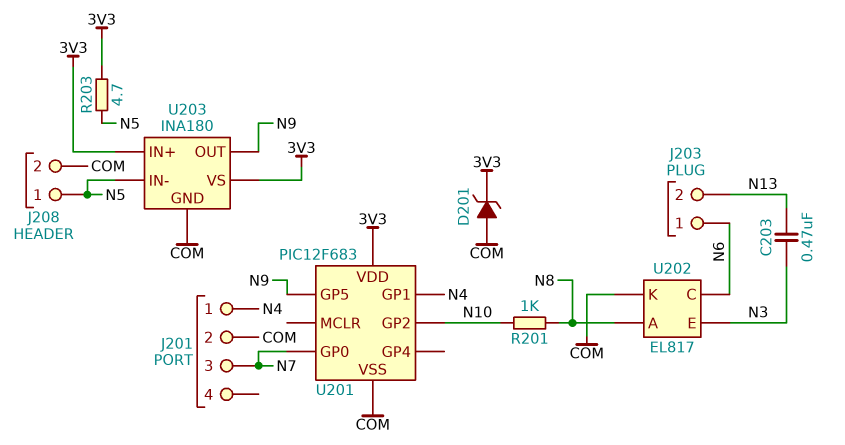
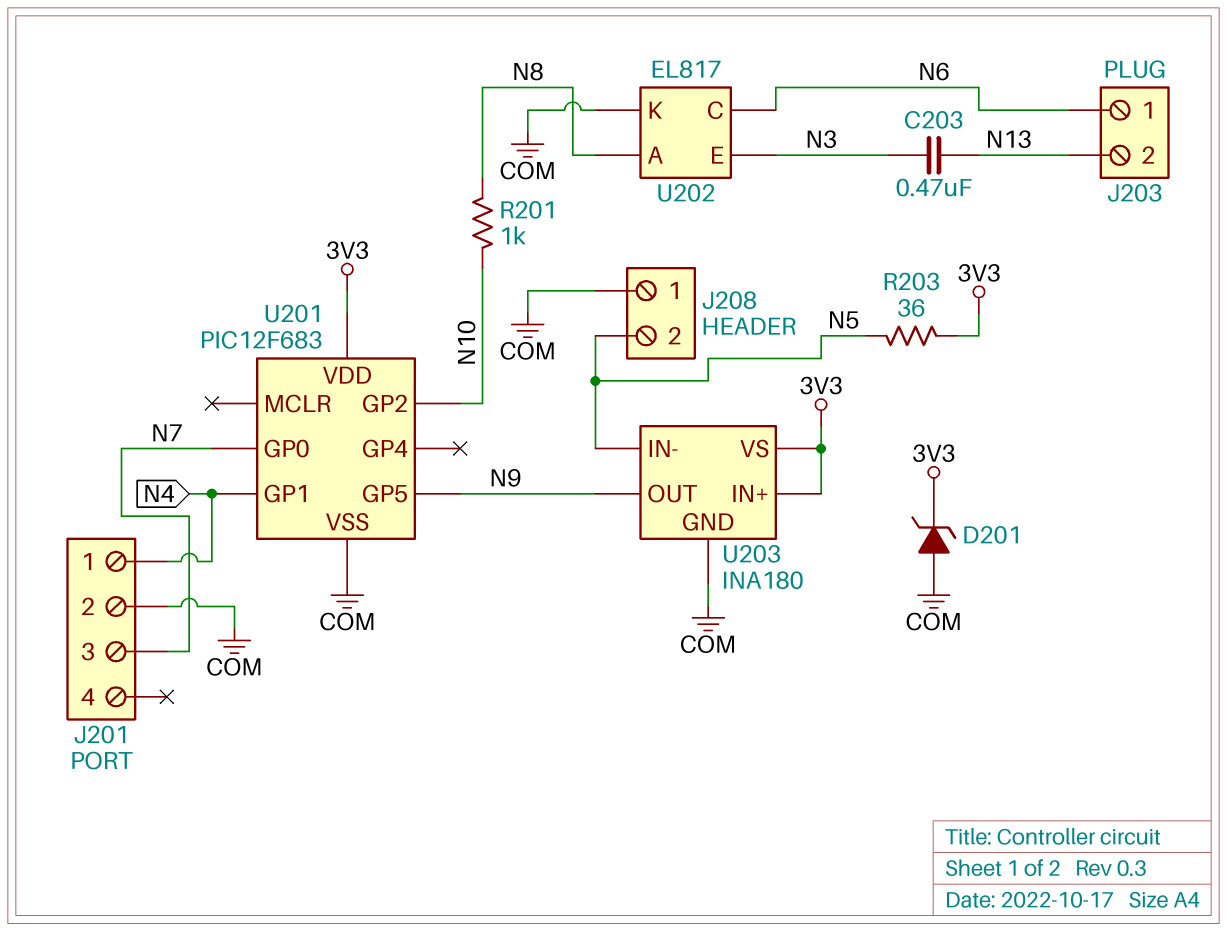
J208 pin 1: N5 -> COM
J208 pin 2: COM -> N5
R203: 4.7 (3V3, N5) -> 36 (3V3, N5)

